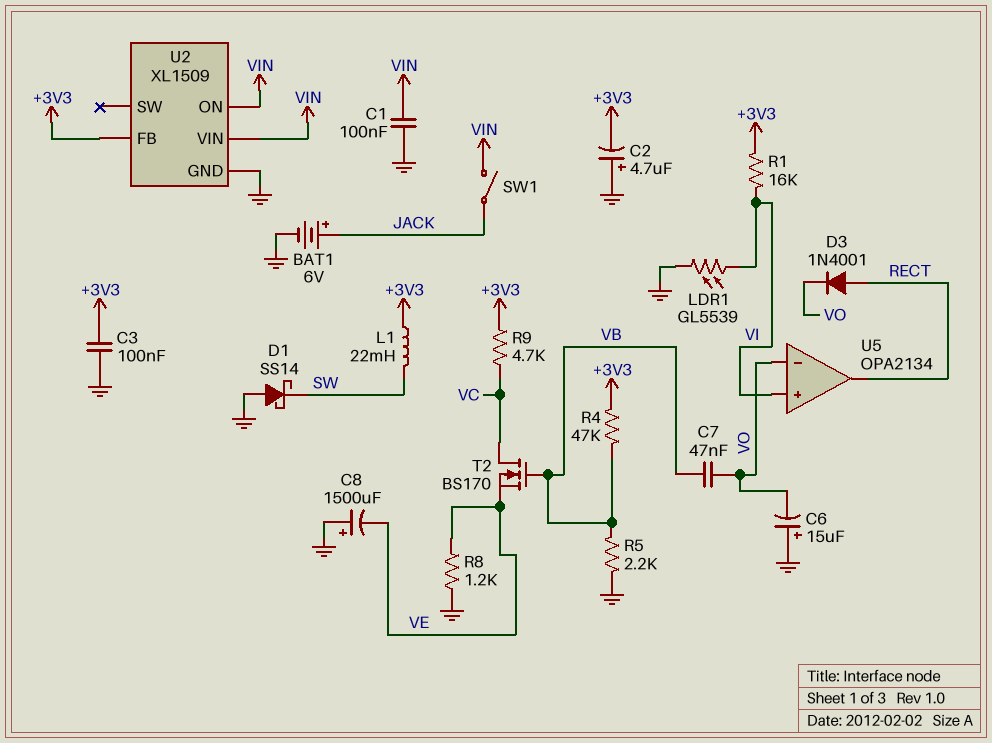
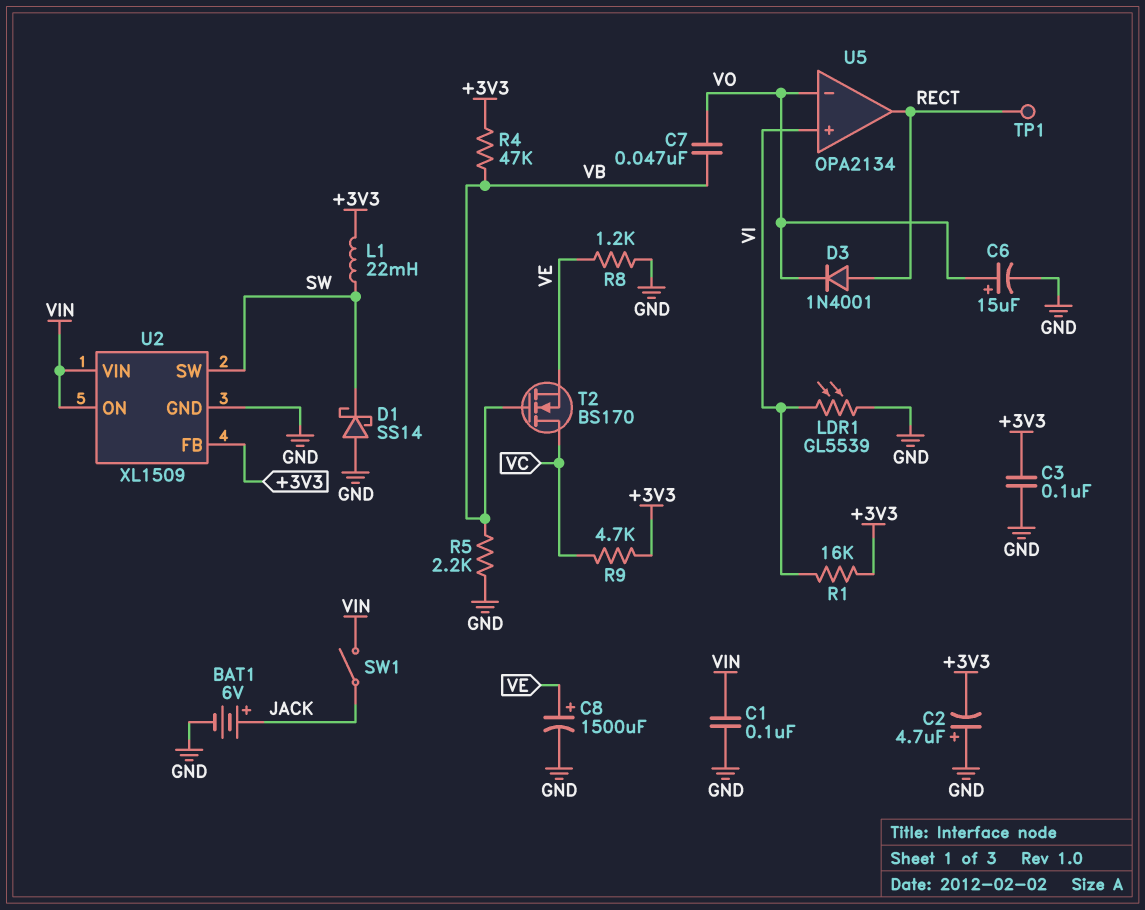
C6: 15uF (plus GND, minus VO) -> 15uF (plus VO, minus GND)
C8: 1500uF (plus GND, minus VE) -> 1500uF (plus VE, minus GND)
TP1: none -> test point (RECT)
U2 pin SW: none -> SW

